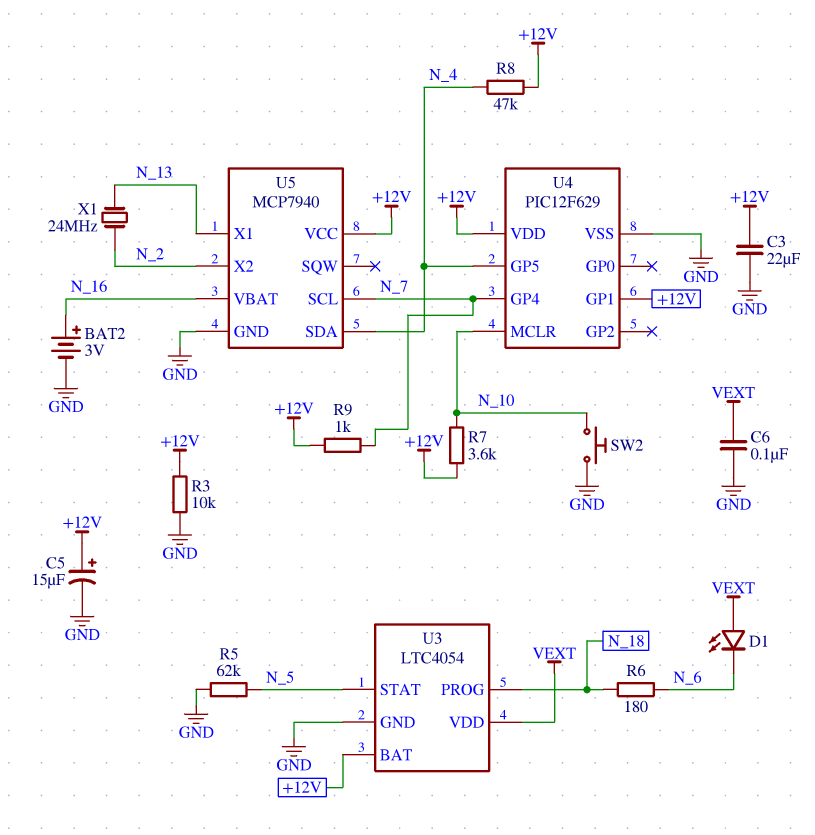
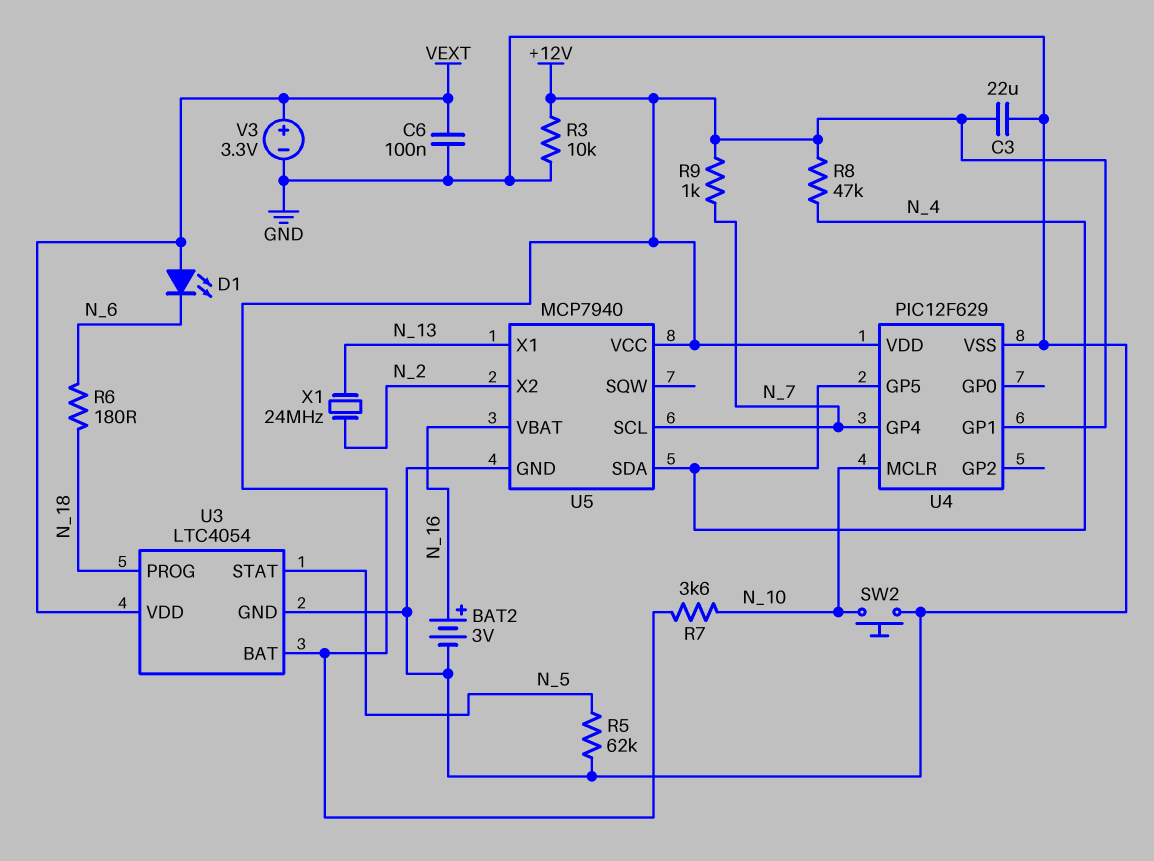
C5: 15uF (plus +12V, minus GND) -> none
V3: none -> 3.3V (plus VEXT, minus GND)

